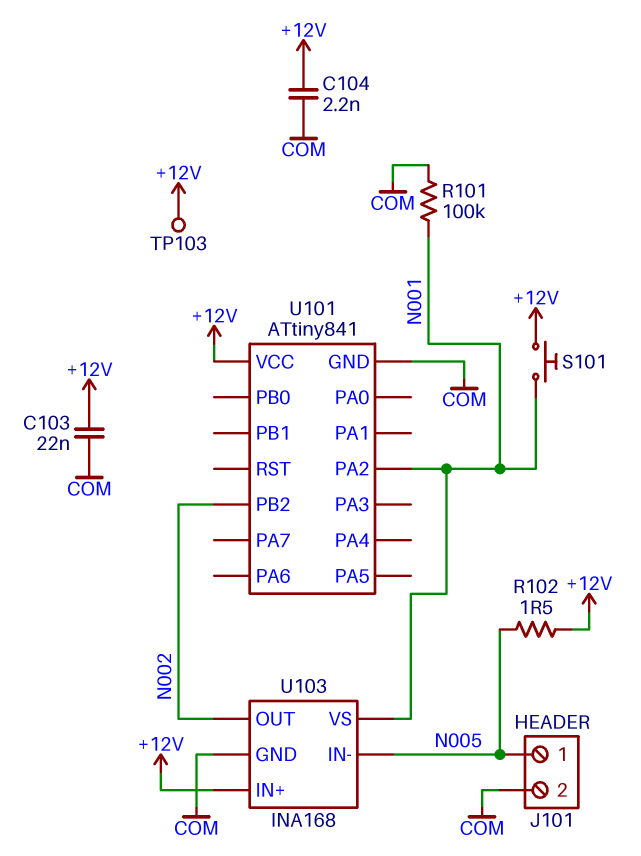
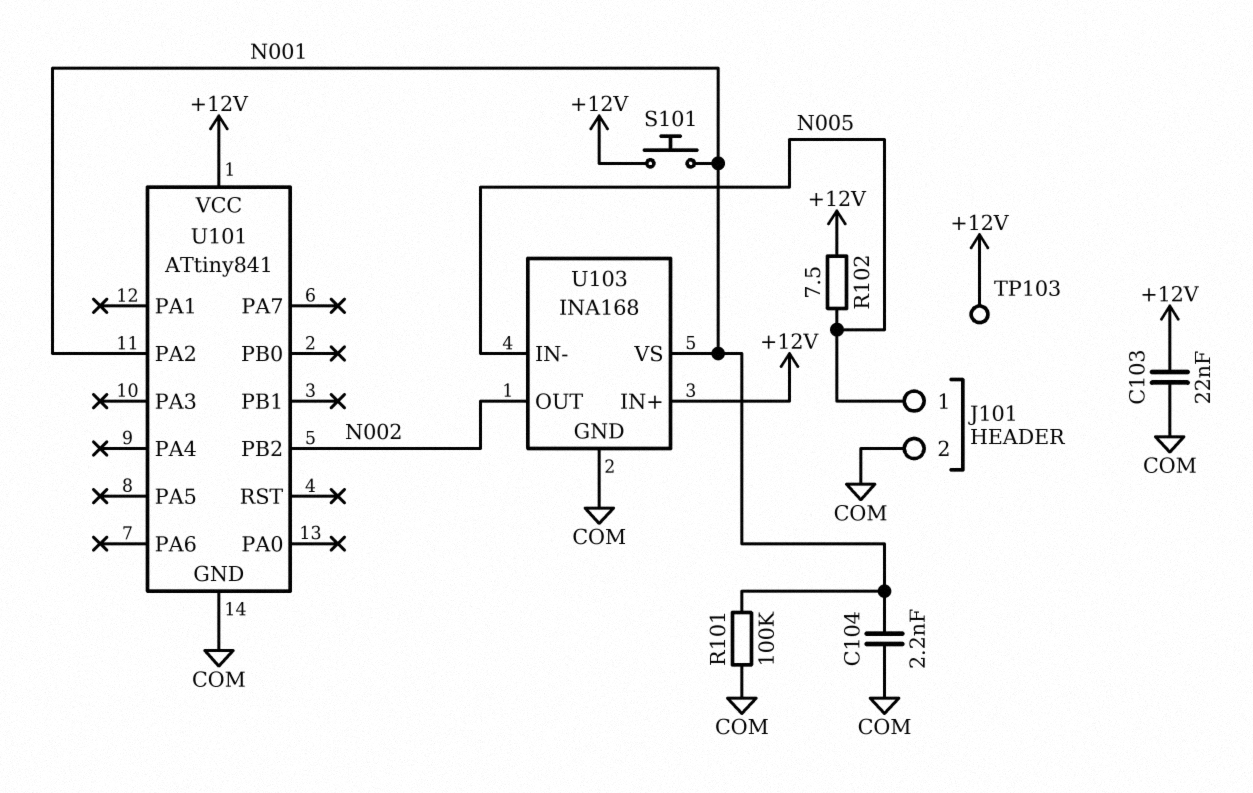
C104: 2.2nF (+12V, COM) -> 2.2nF (COM, N001)
R102: 1.5 (+12V, N005) -> 7.5 (+12V, N005)

